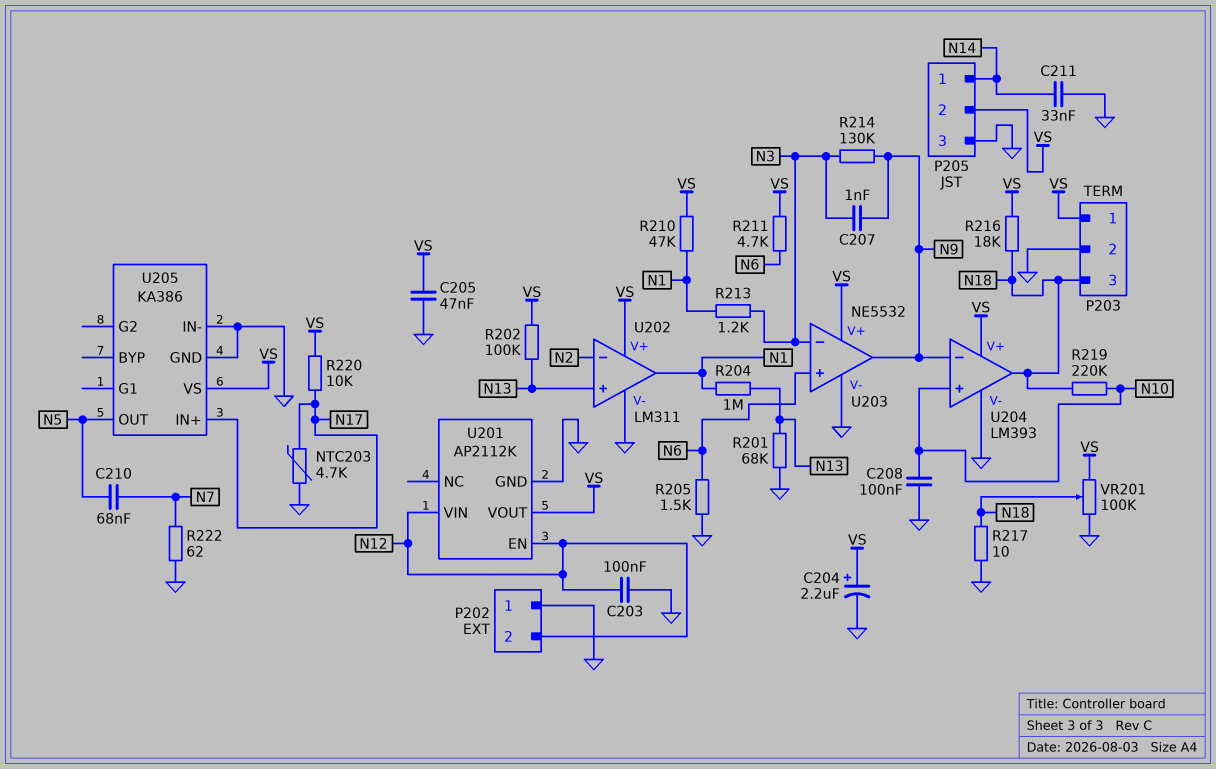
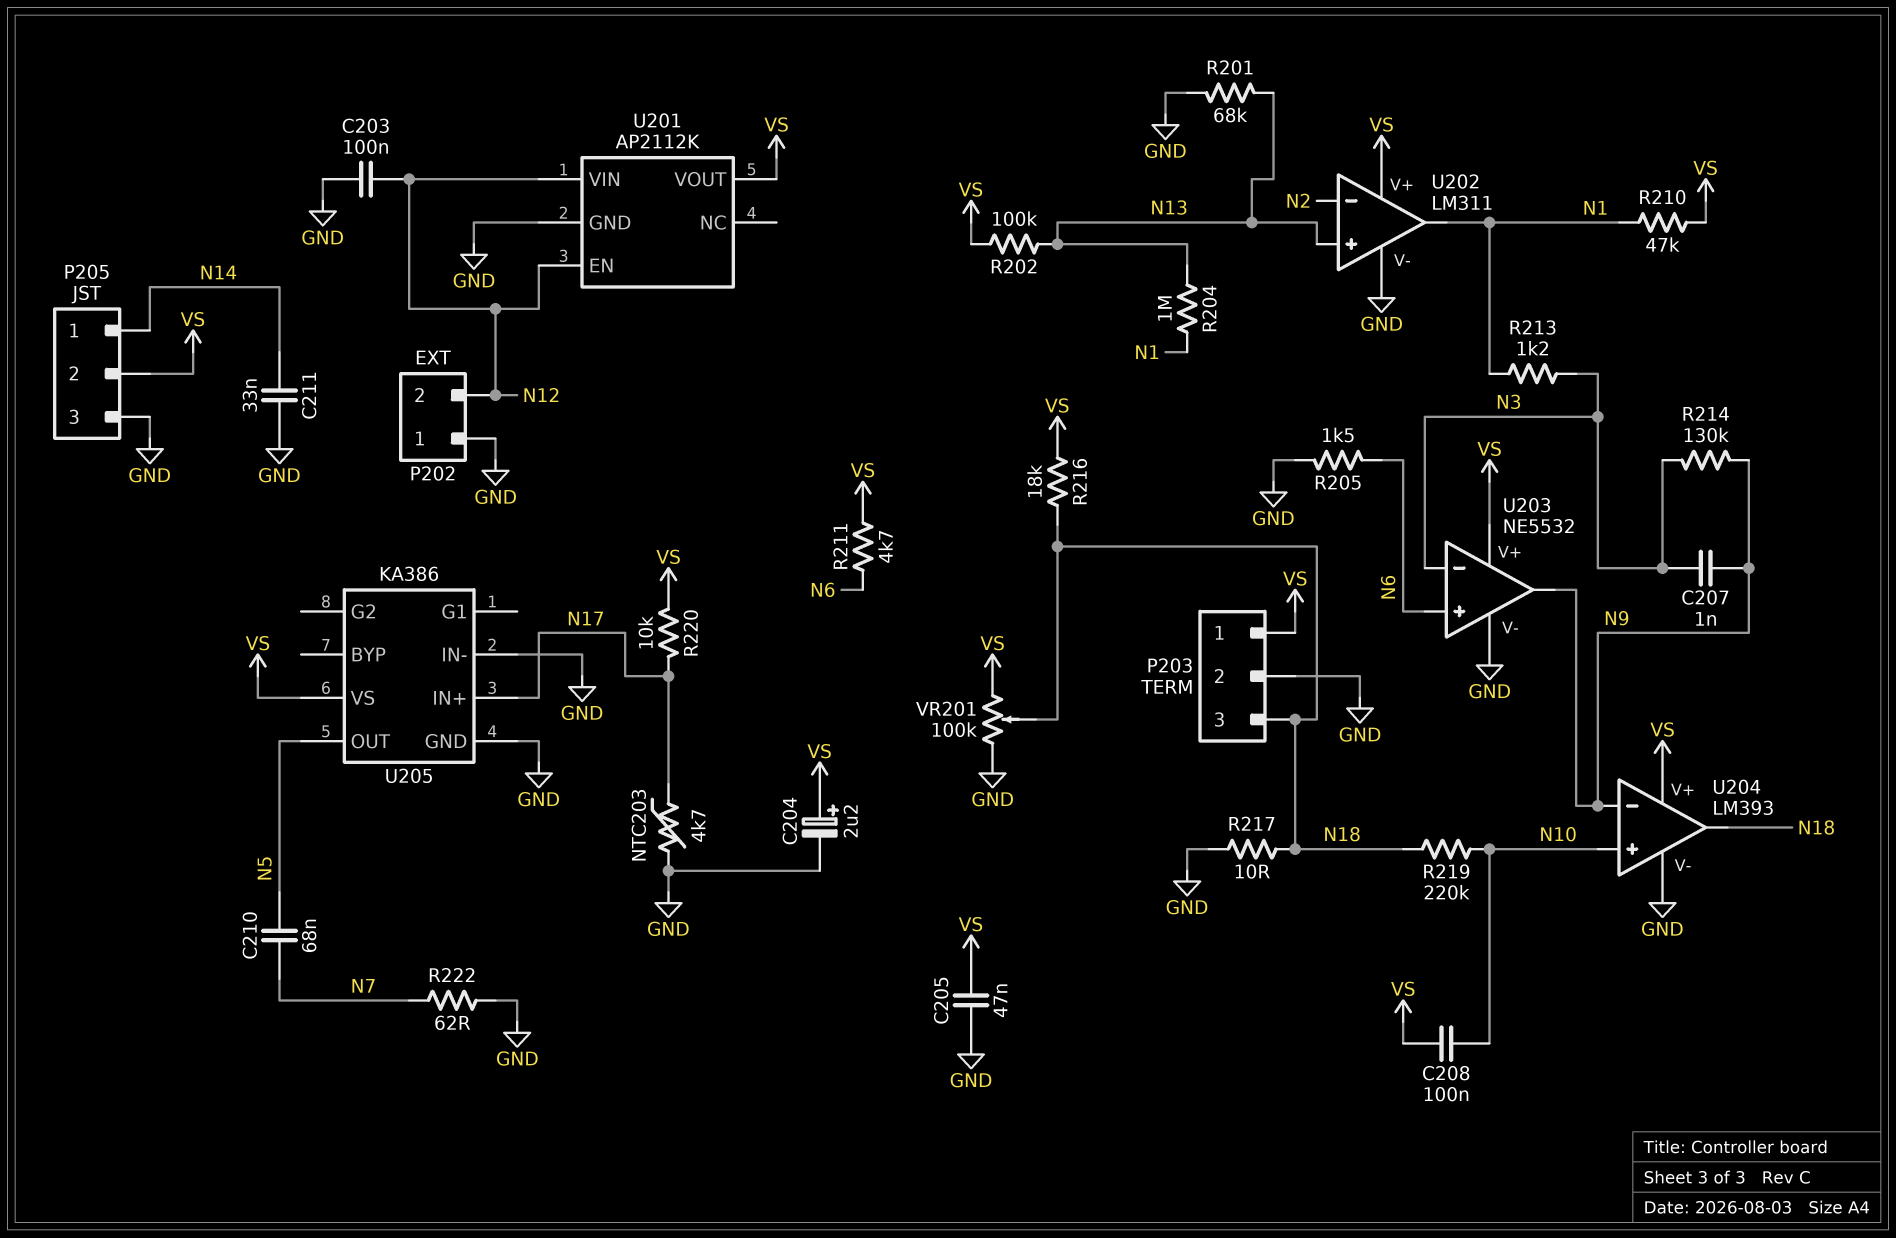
C208: 100nF (GND, N10) -> 100nF (N10, VS)

